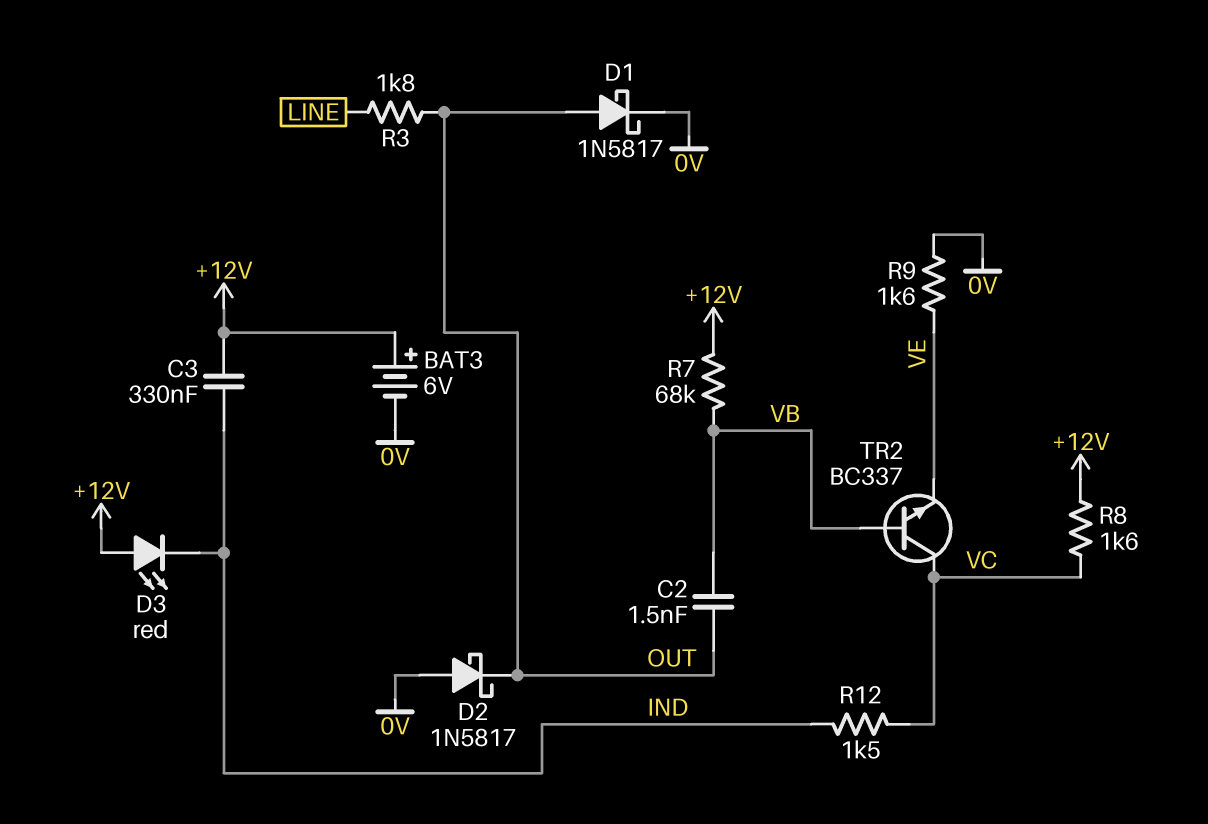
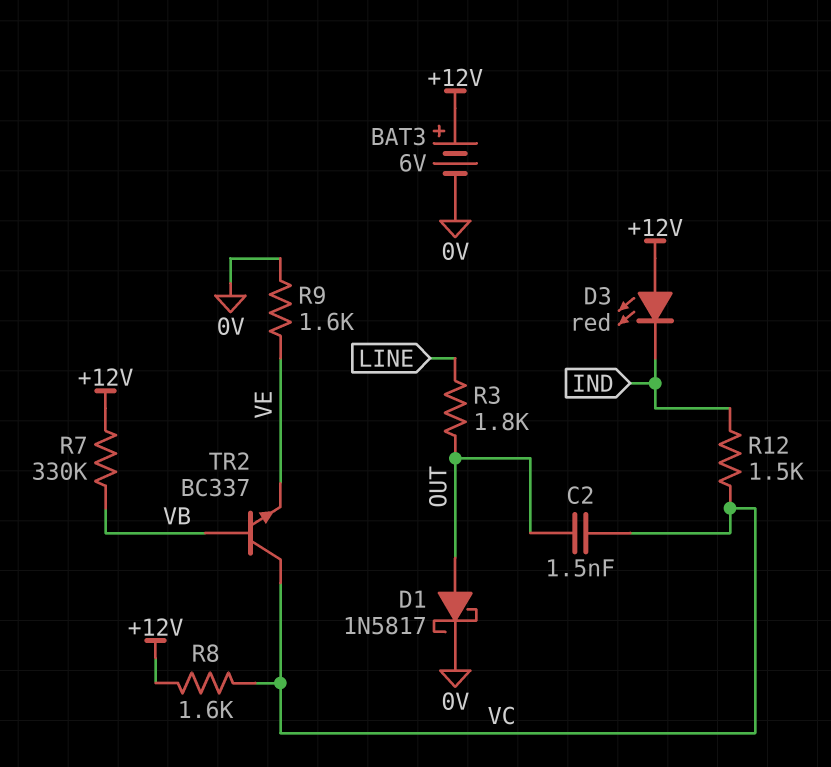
C2: 1.5nF (OUT, VB) -> 1.5nF (OUT, VC)
C3: 330nF (+12V, IND) -> none
D2: schottky 1N5817 (A 0V, K OUT) -> none
R7: 68k (+12V, VB) -> 330k (+12V, VB)

